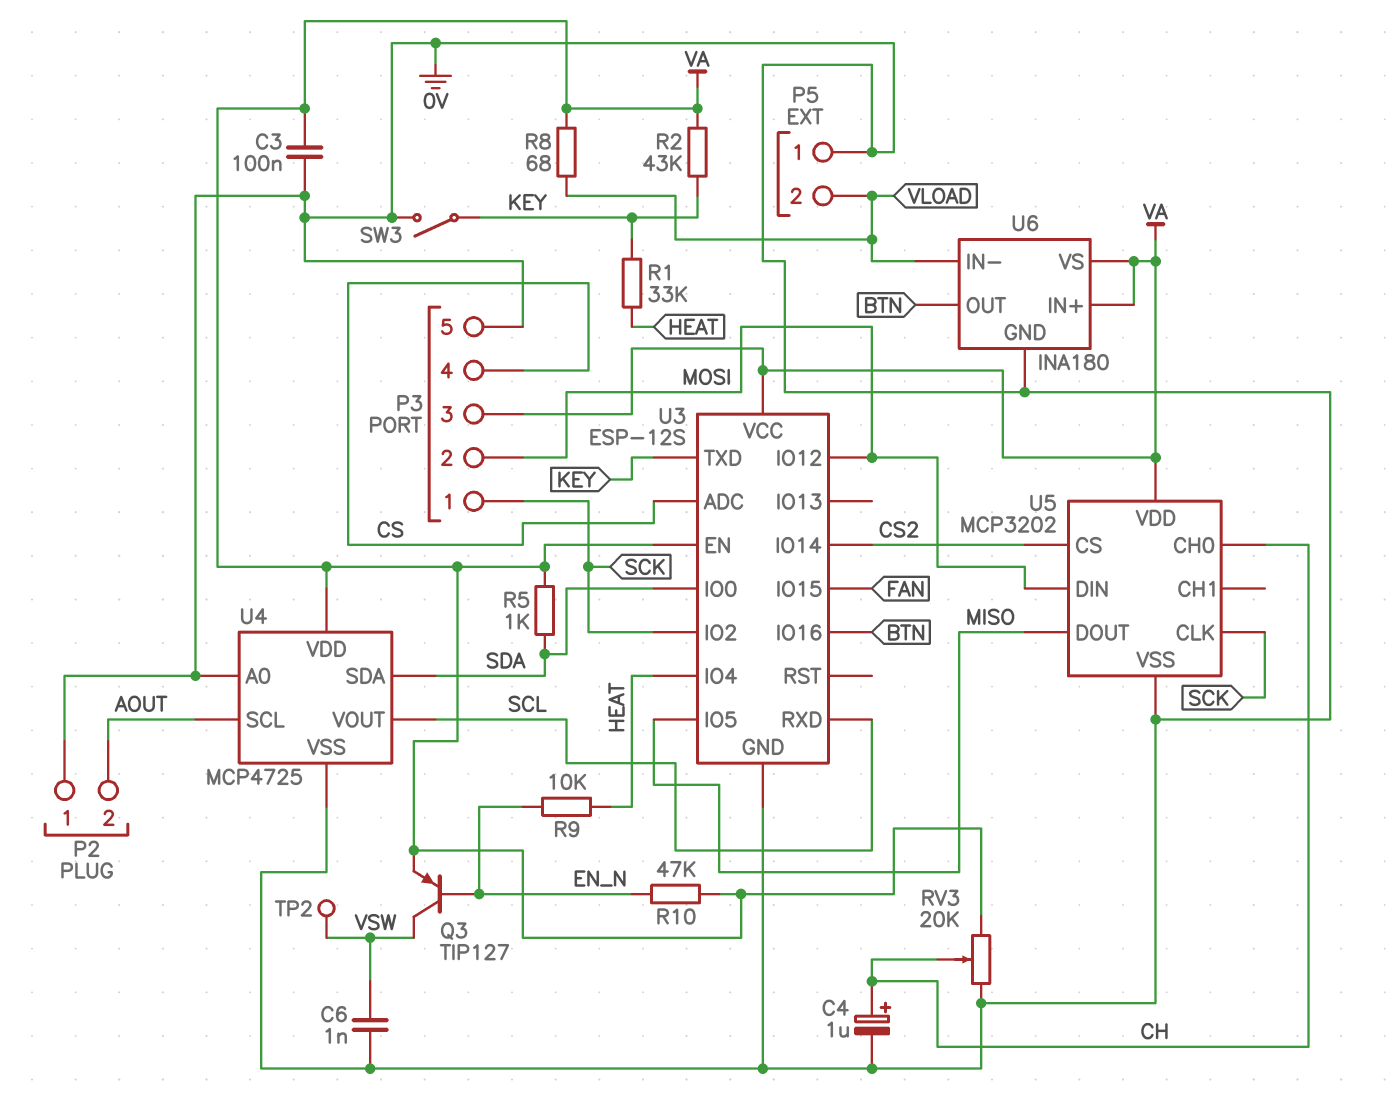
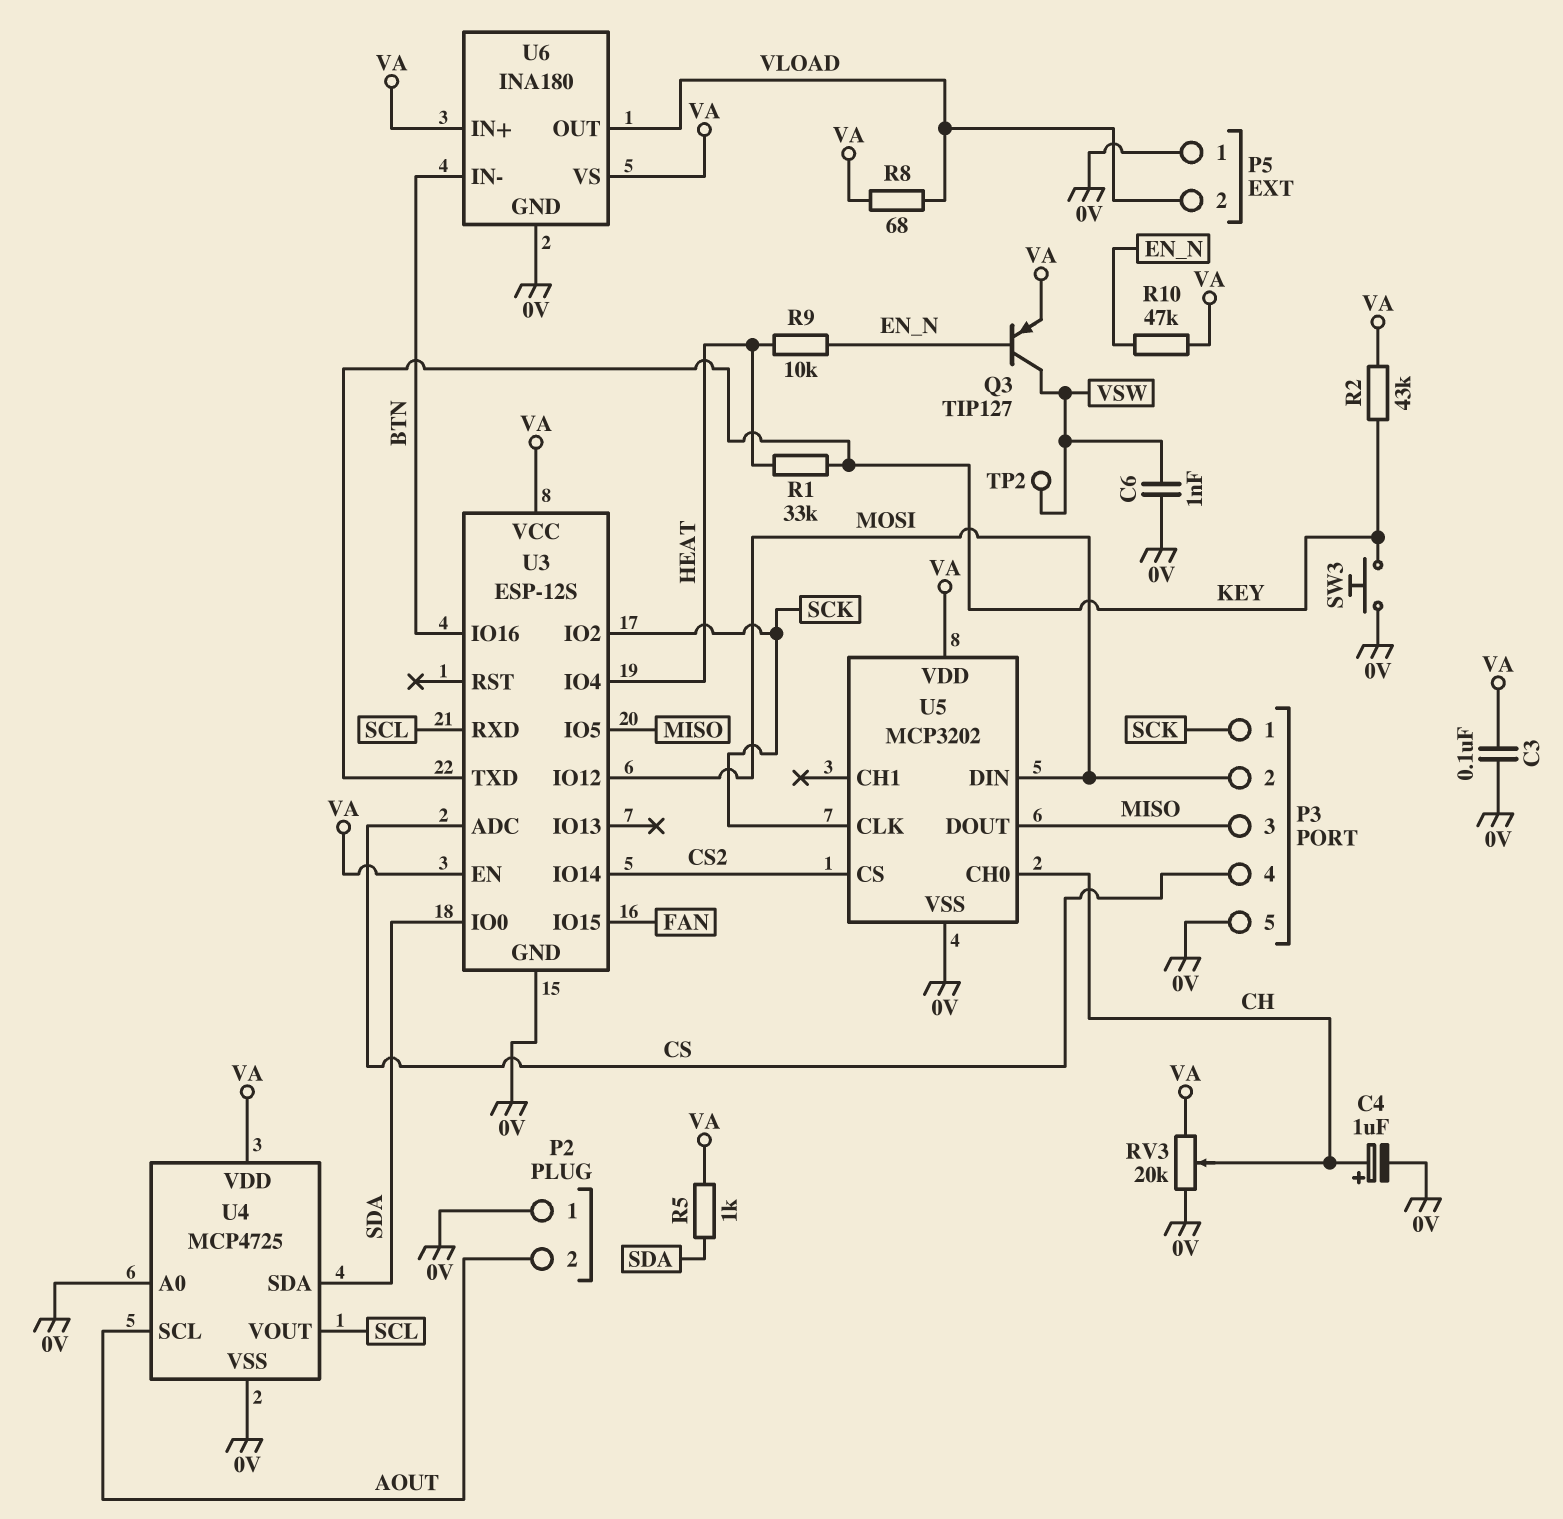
P3 pin 3: VA -> MISO
SW3: switch (0V, KEY) -> button (0V, KEY)
U6 pin IN-: VLOAD -> BTN
U6 pin OUT: BTN -> VLOAD

